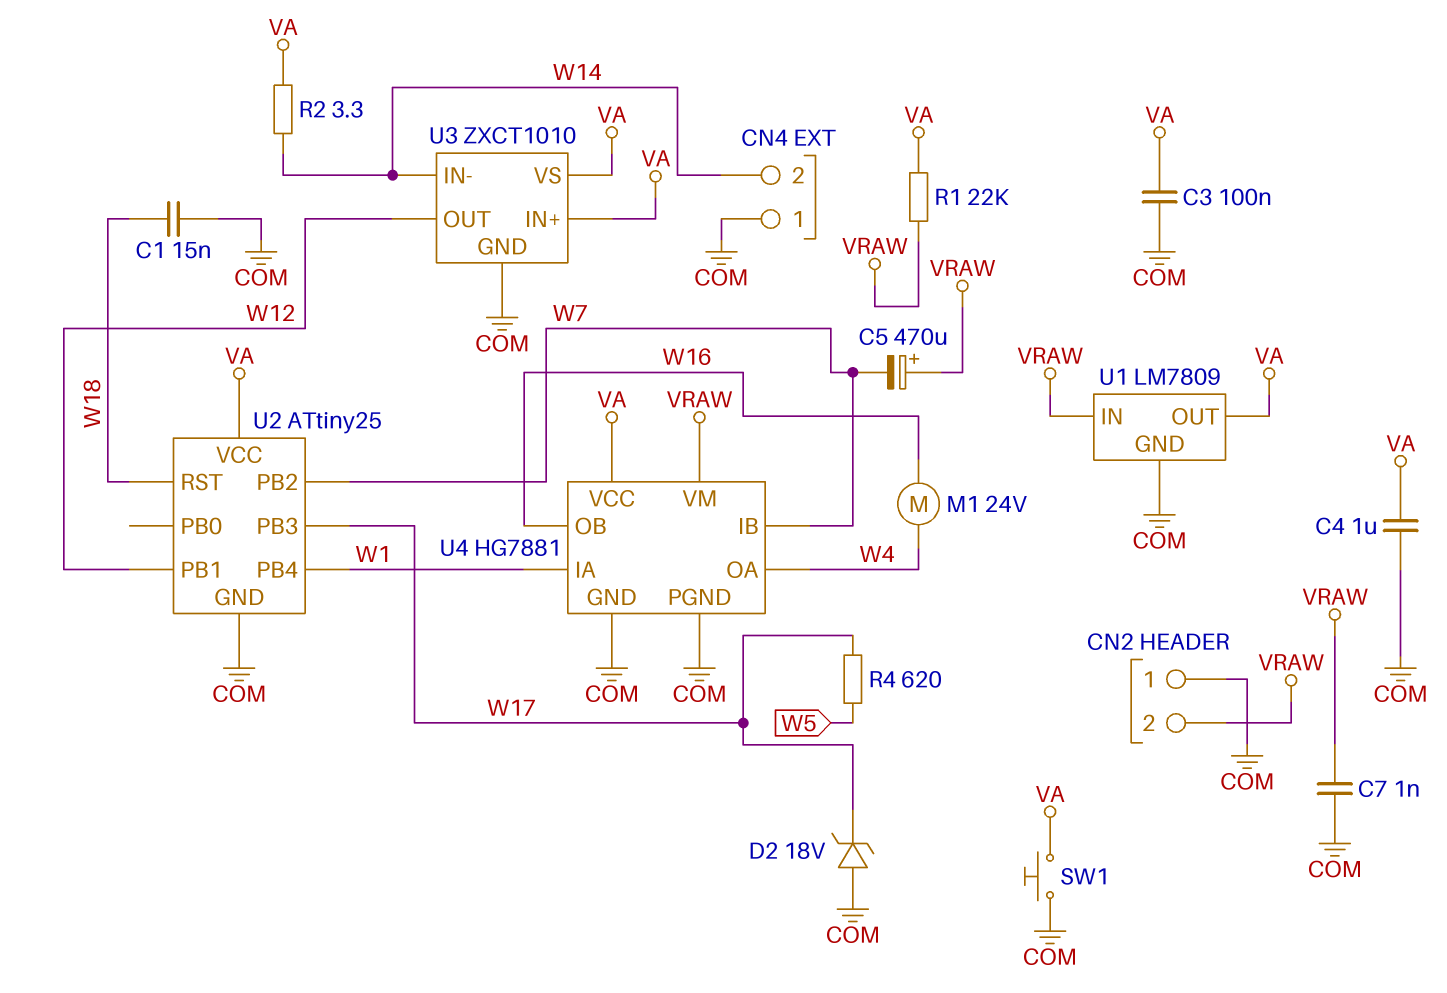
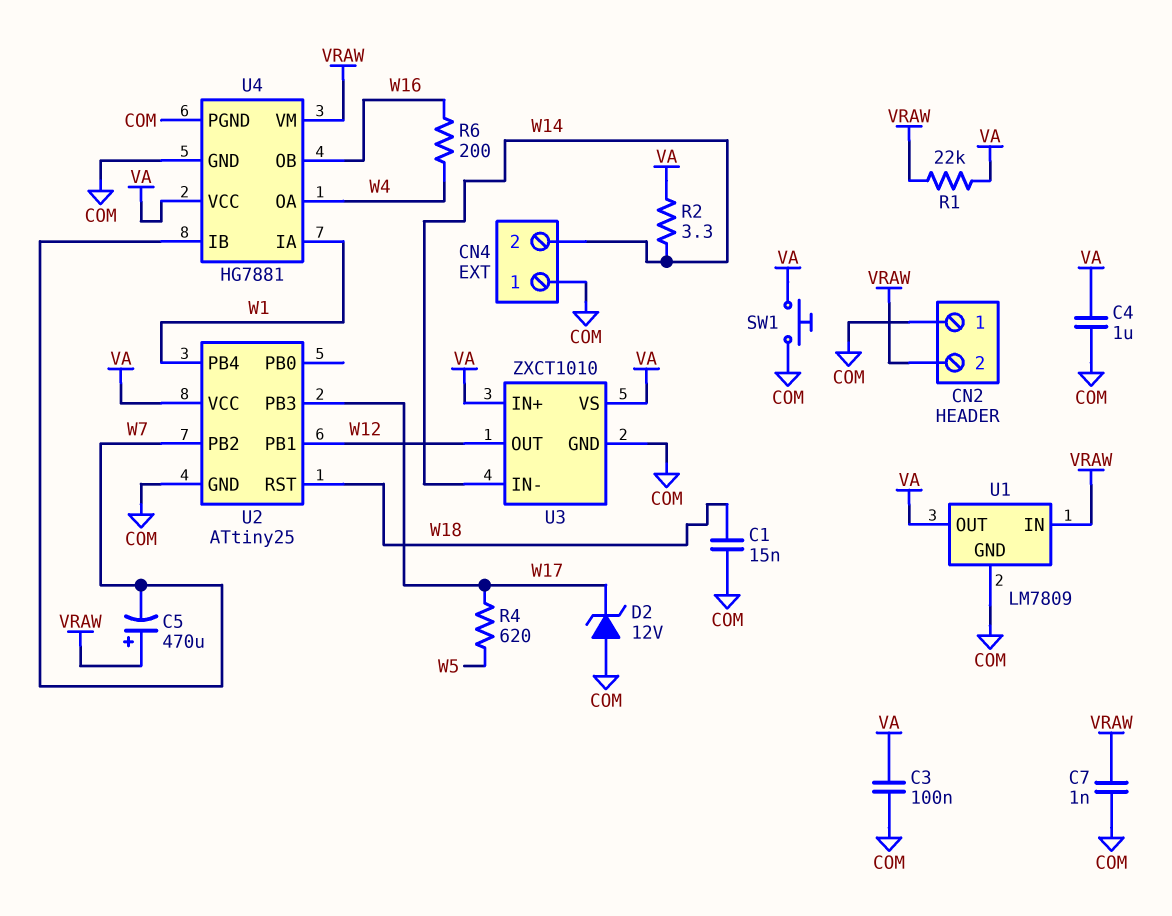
D2: zener 18V (A COM, K W17) -> zener 12V (A COM, K W17)
M1: motor 24V (W4, W16) -> none
R6: none -> 200 (W4, W16)

